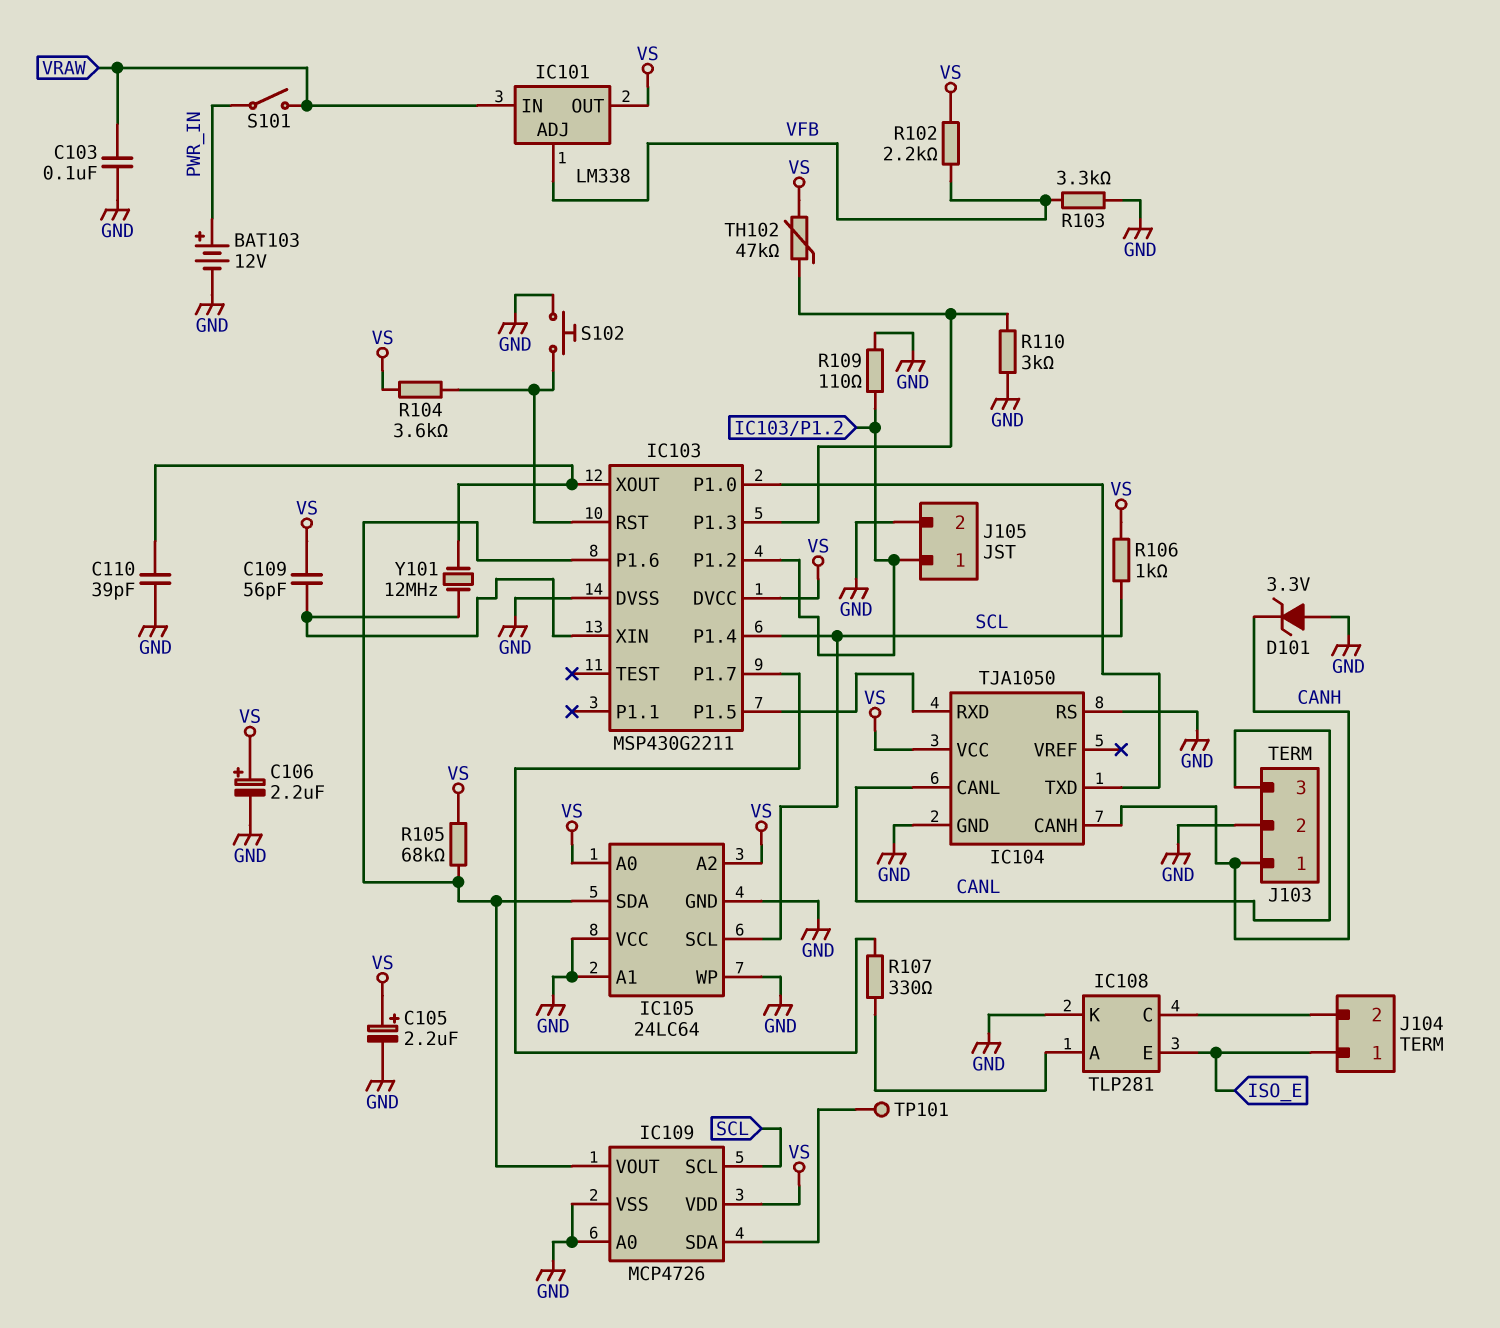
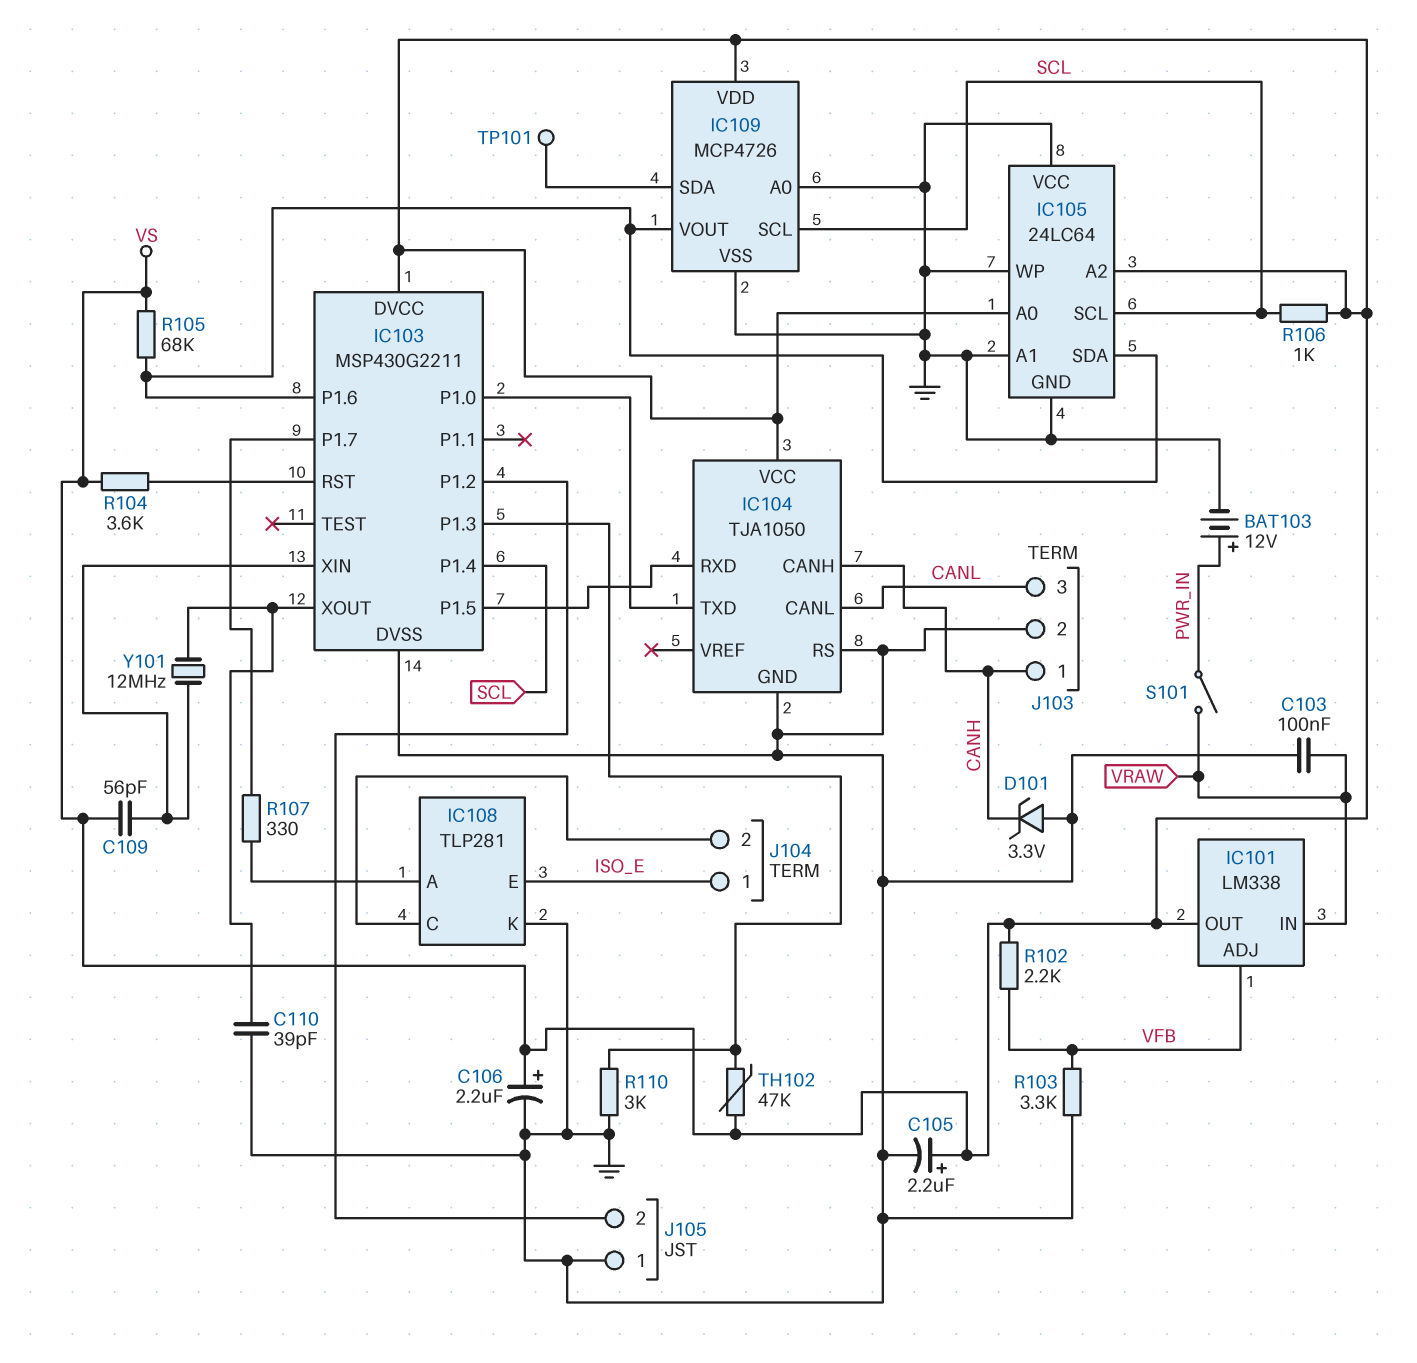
J105 pin 1: IC103/P1.2 -> GND
J105 pin 2: GND -> IC103/P1.2
R109: 110 (GND, IC103/P1.2) -> none
S102: button (GND, IC103/RST) -> none

